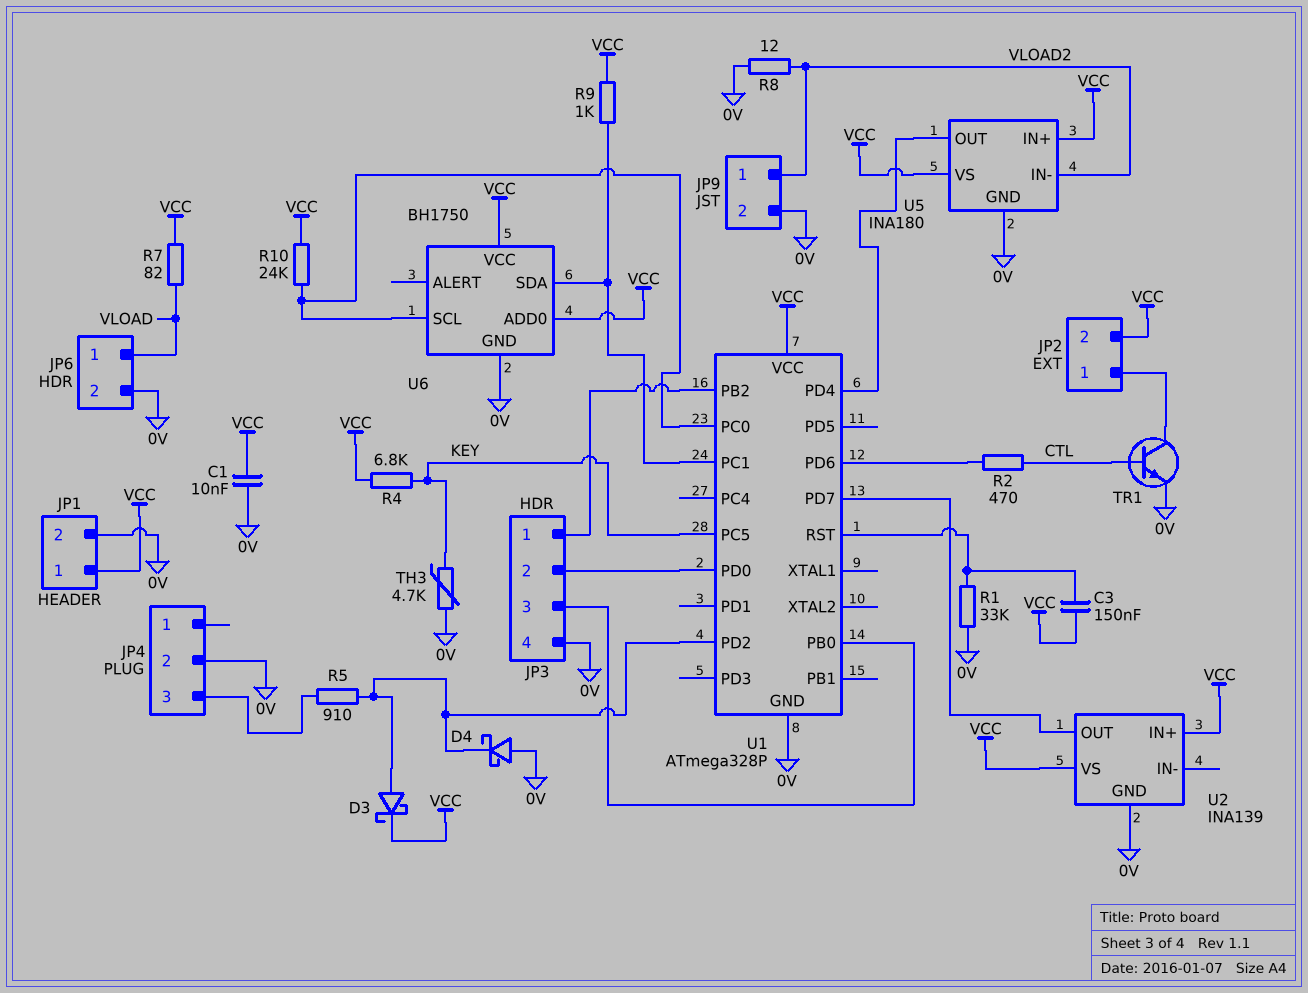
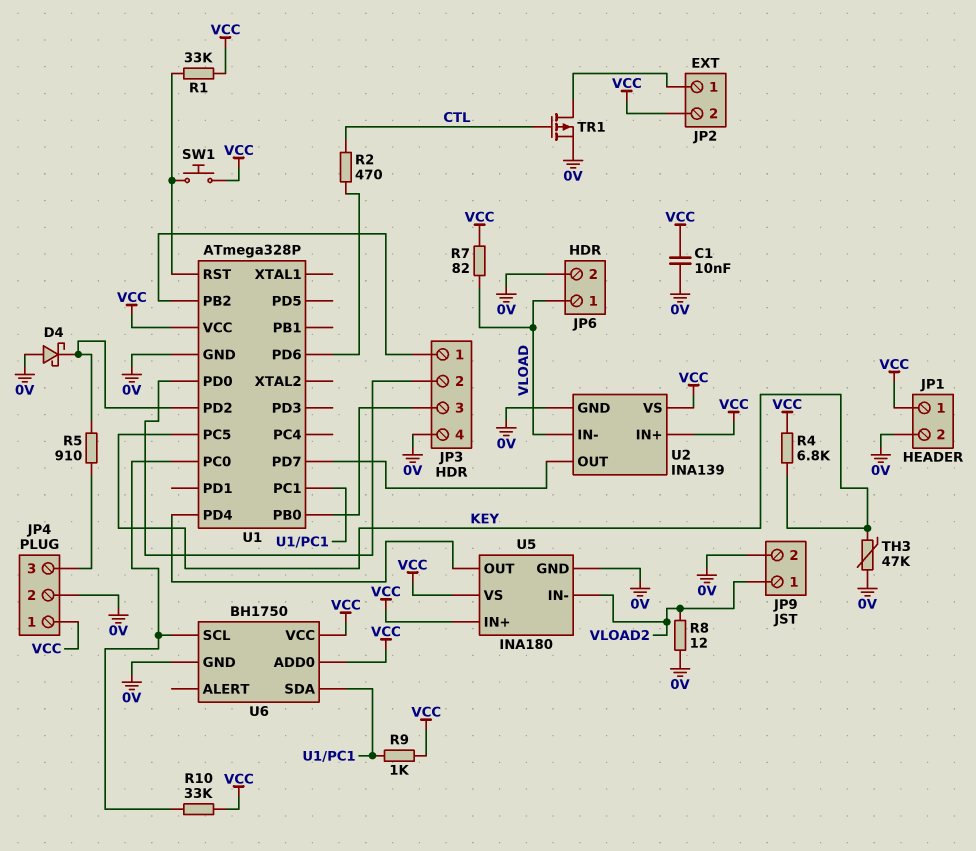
C3: 150nF (U1/RST, VCC) -> none
D3: schottky (A U1/PD2, K VCC) -> none
JP4 pin 1: none -> VCC
R1: 33k (0V, U1/RST) -> 33k (U1/RST, VCC)
R10: 24k (U1/PC0, VCC) -> 33k (U1/PC0, VCC)
SW1: none -> button (U1/RST, VCC)
TH3: 4.7k (0V, KEY) -> 47k (0V, KEY)
TR1: NPN (B CTL, C JP2/1, E 0V) -> PMOS (G CTL, D JP2/1, S 0V)
U2 pin IN-: none -> VLOAD

